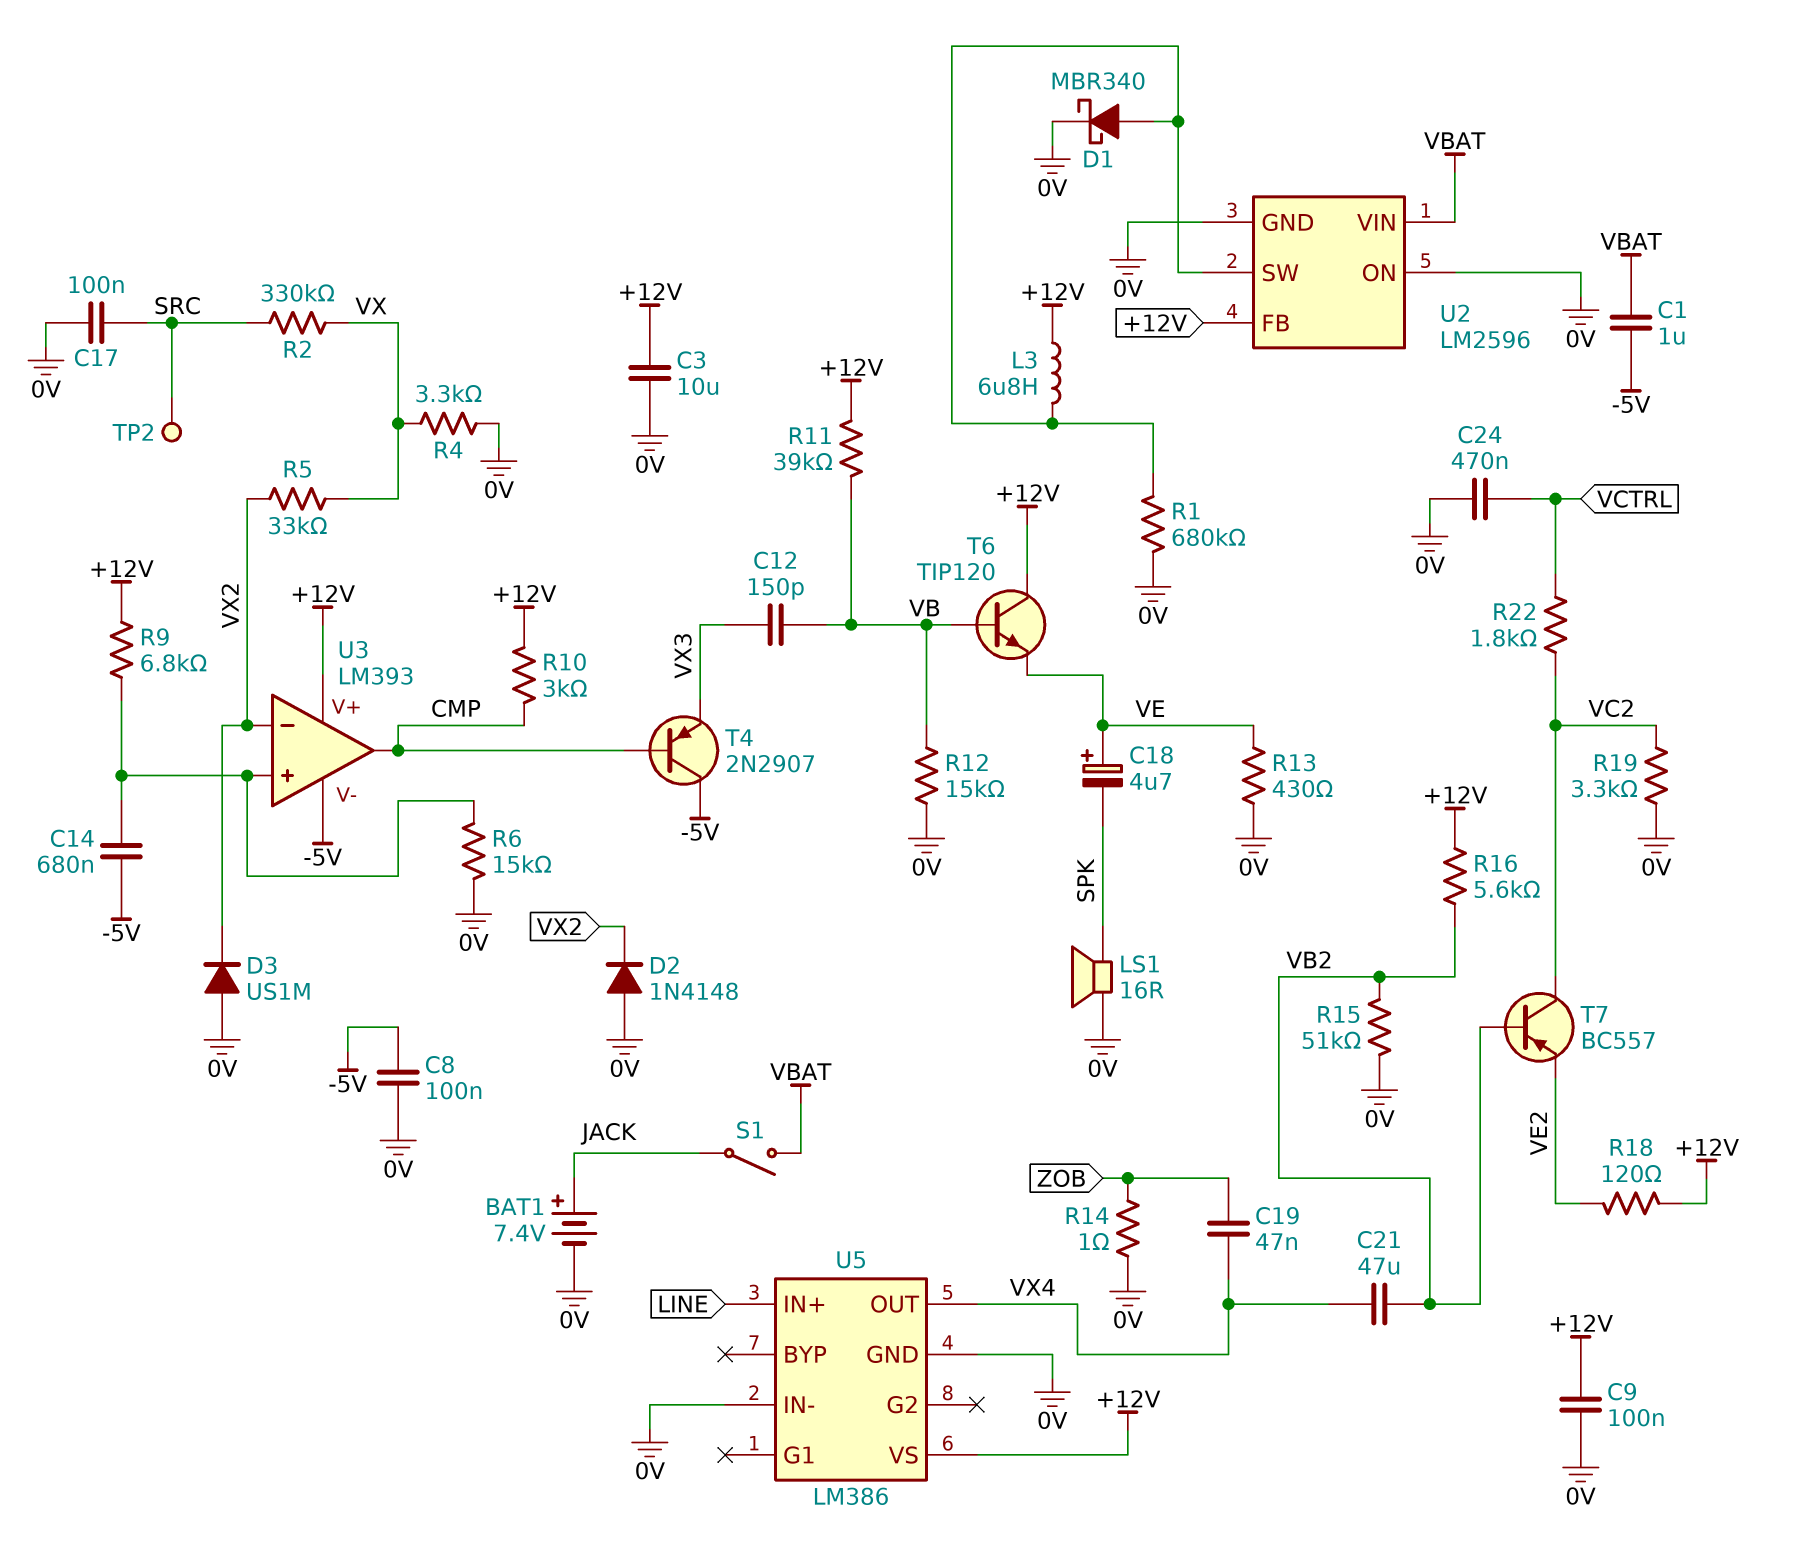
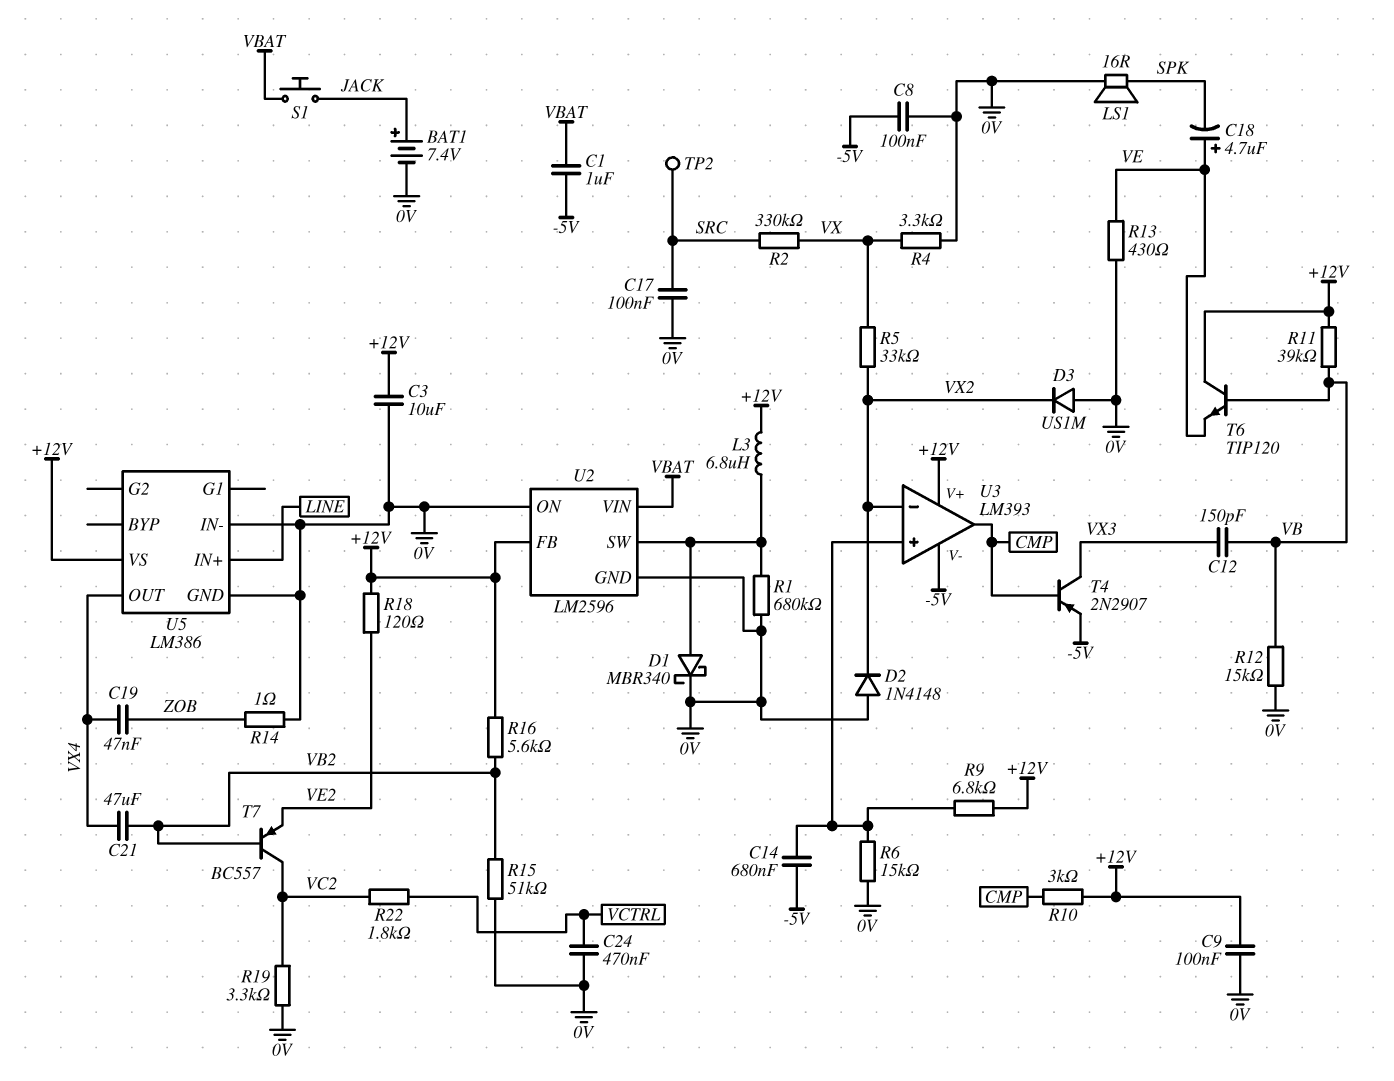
S1: switch (JACK, VBAT) -> button (JACK, VBAT)
T4: PNP 2N2907 (B CMP, C -5V, E VX3) -> PNP 2N2907 (B CMP, C VX3, E -5V)

